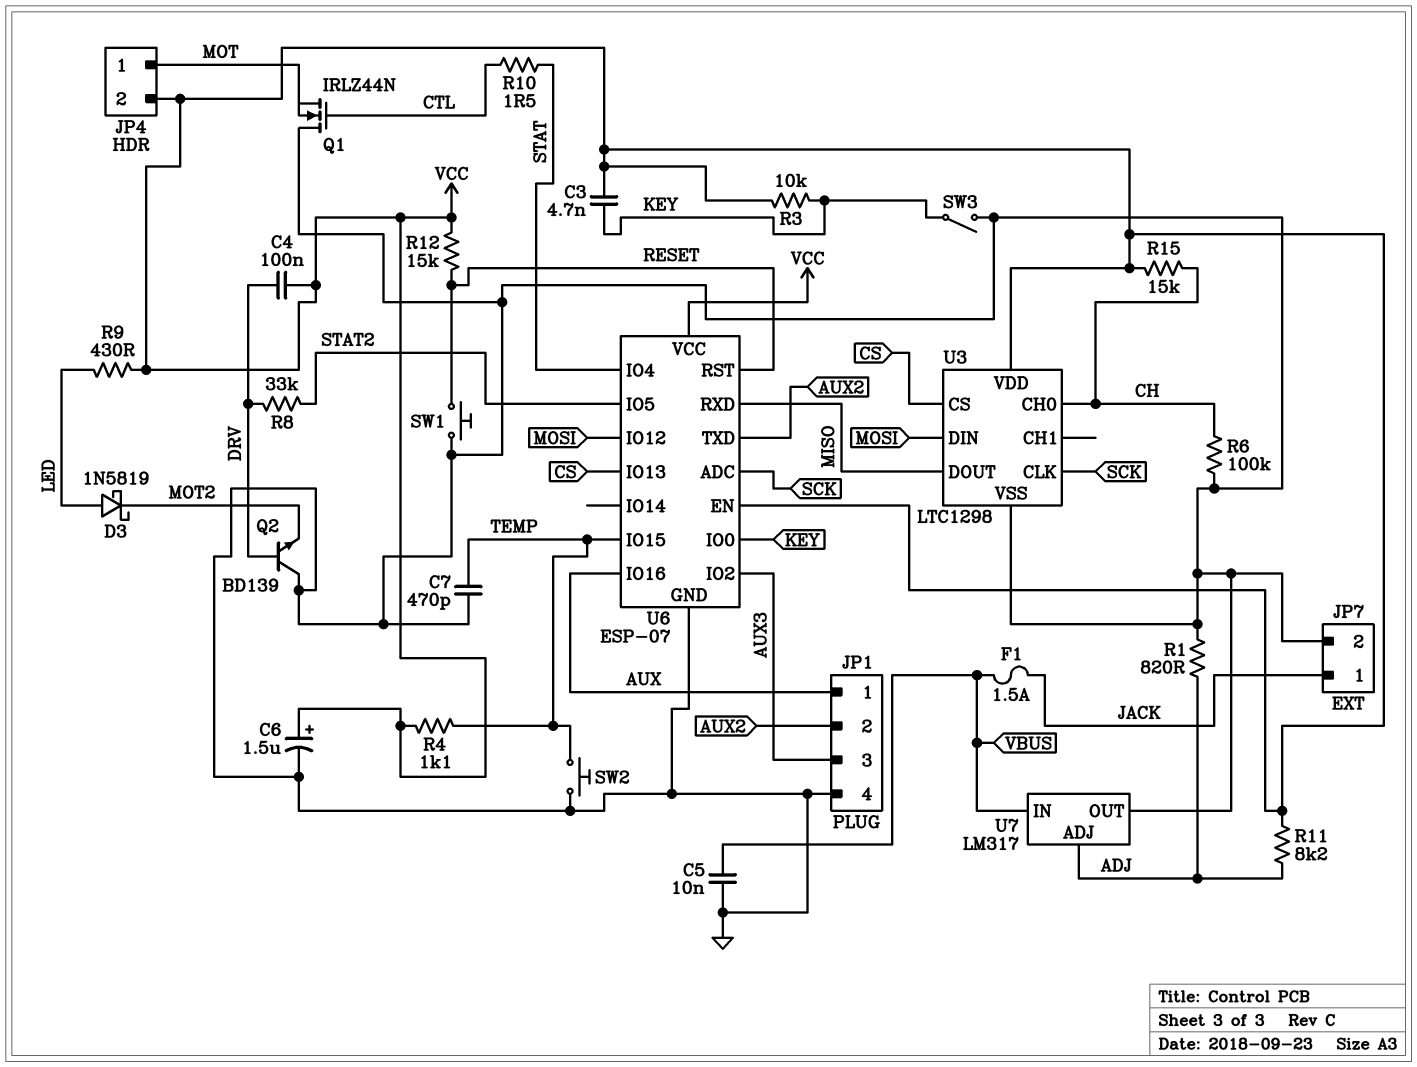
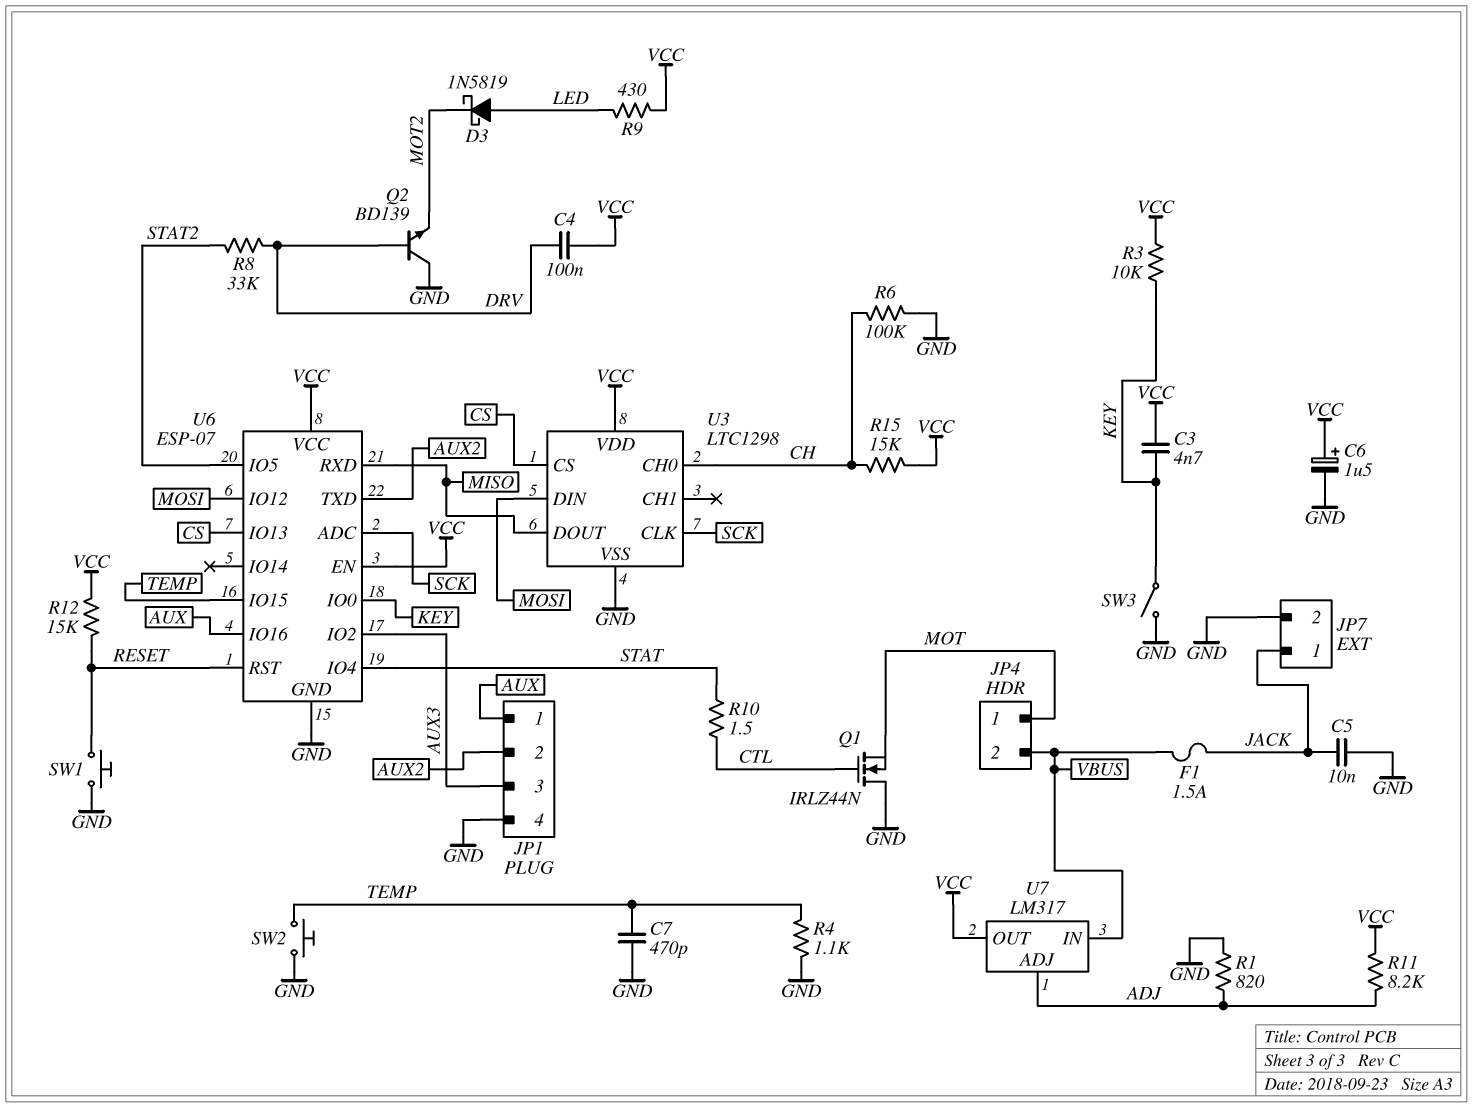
C5: 10nF (GND, VBUS) -> 10nF (GND, JACK)
JP4 pin 2: VCC -> VBUS
R4: 1.1k (TEMP, VCC) -> 1.1k (GND, TEMP)
U7 pin OUT: GND -> VCC

